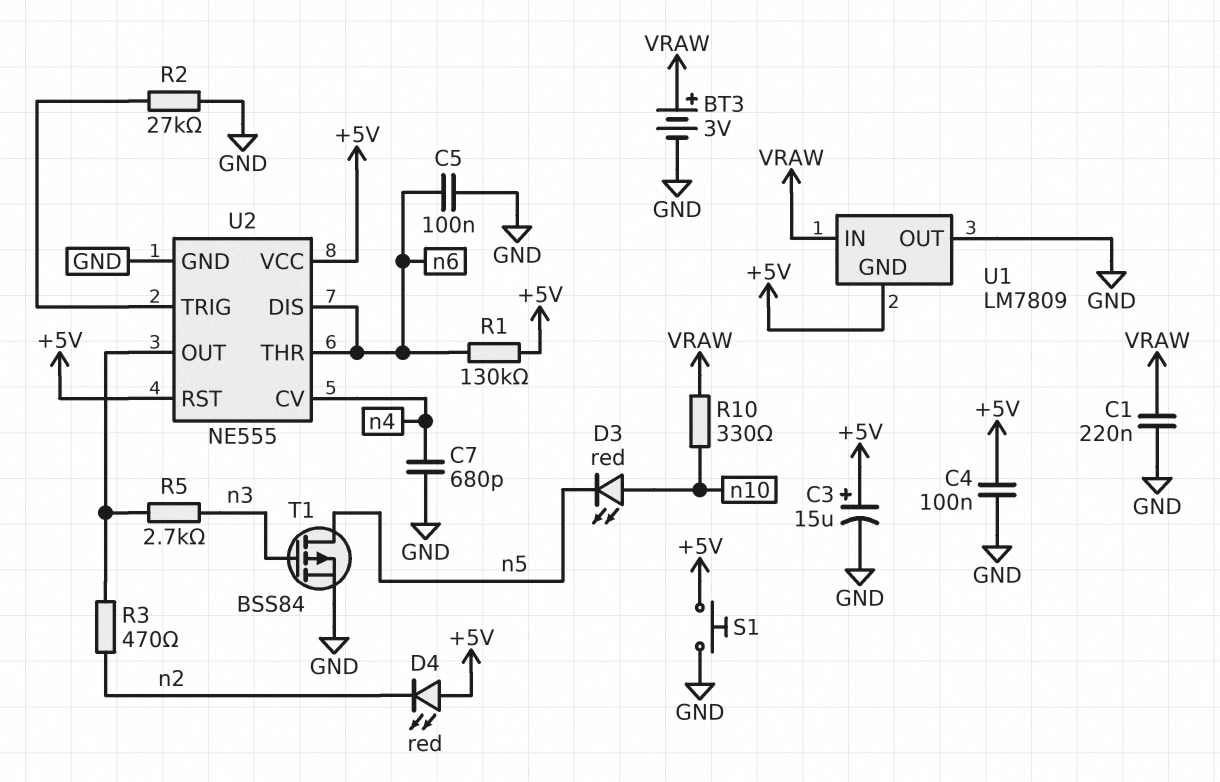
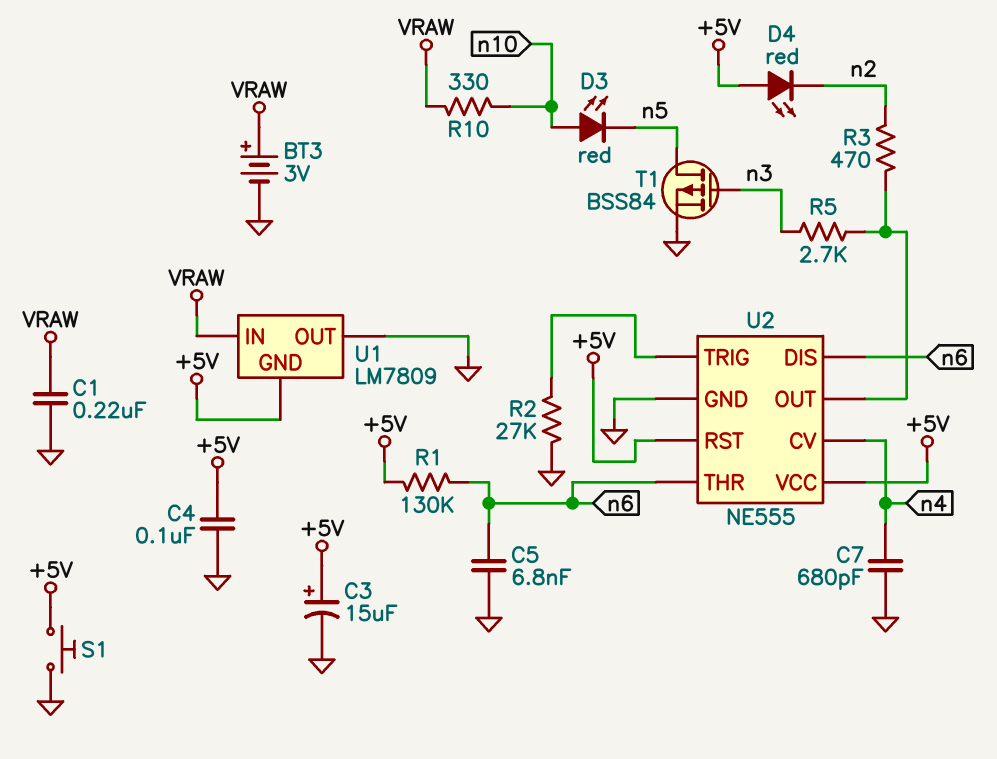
C5: 100nF (GND, n6) -> 6.8nF (GND, n6)

